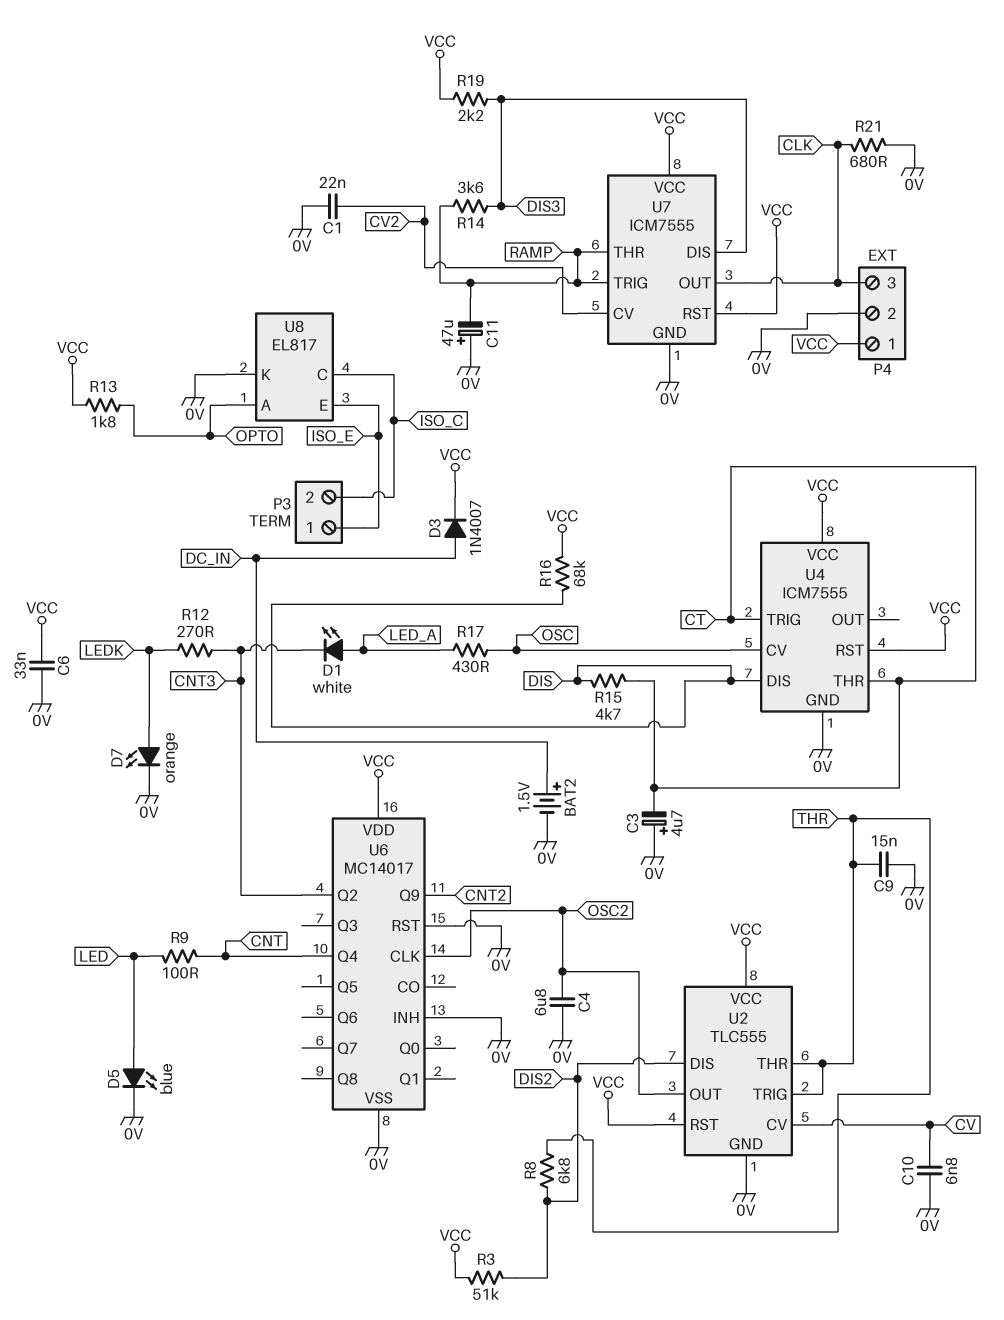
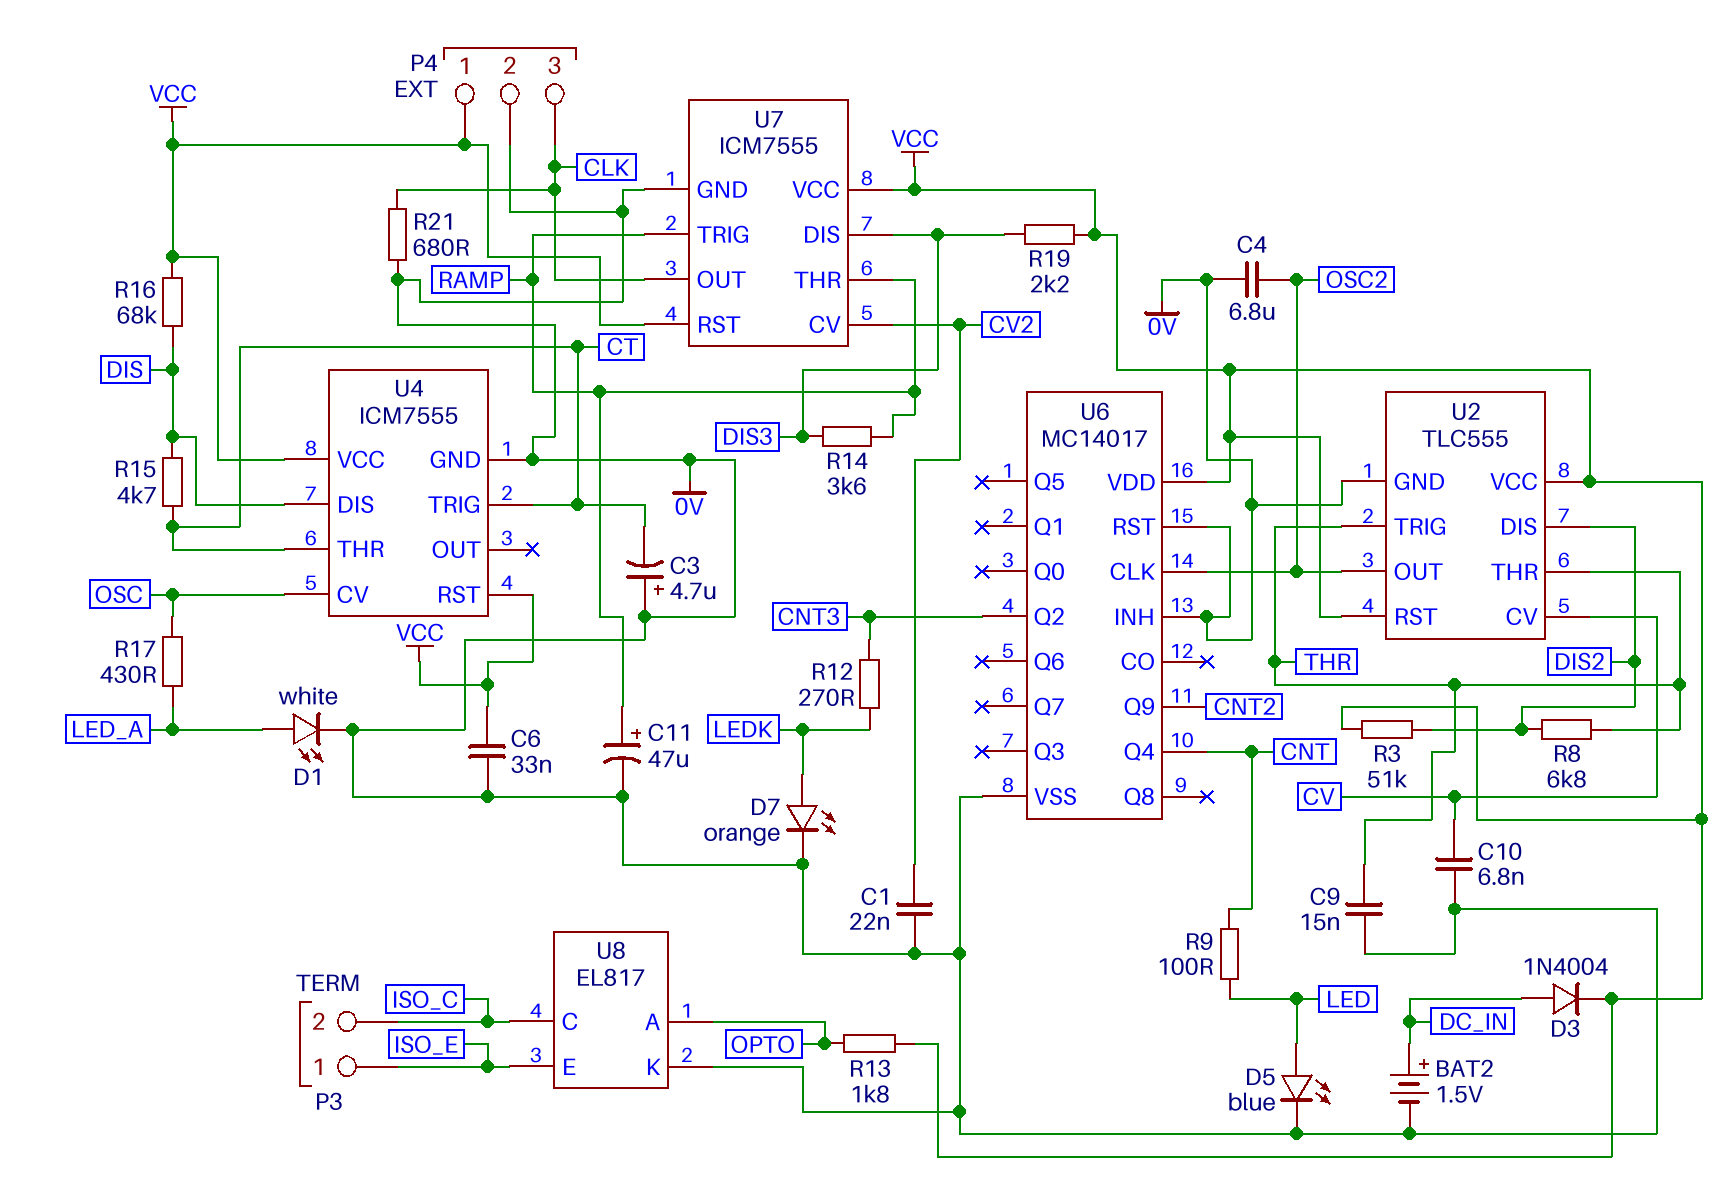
C11: 47uF (plus 0V, minus RAMP) -> 47uF (plus RAMP, minus 0V)
D1: LED white (A LED_A, K CNT3) -> LED white (A LED_A, K 0V)
D3: diode 1N4007 (A DC_IN, K VCC) -> diode 1N4004 (A DC_IN, K VCC)

